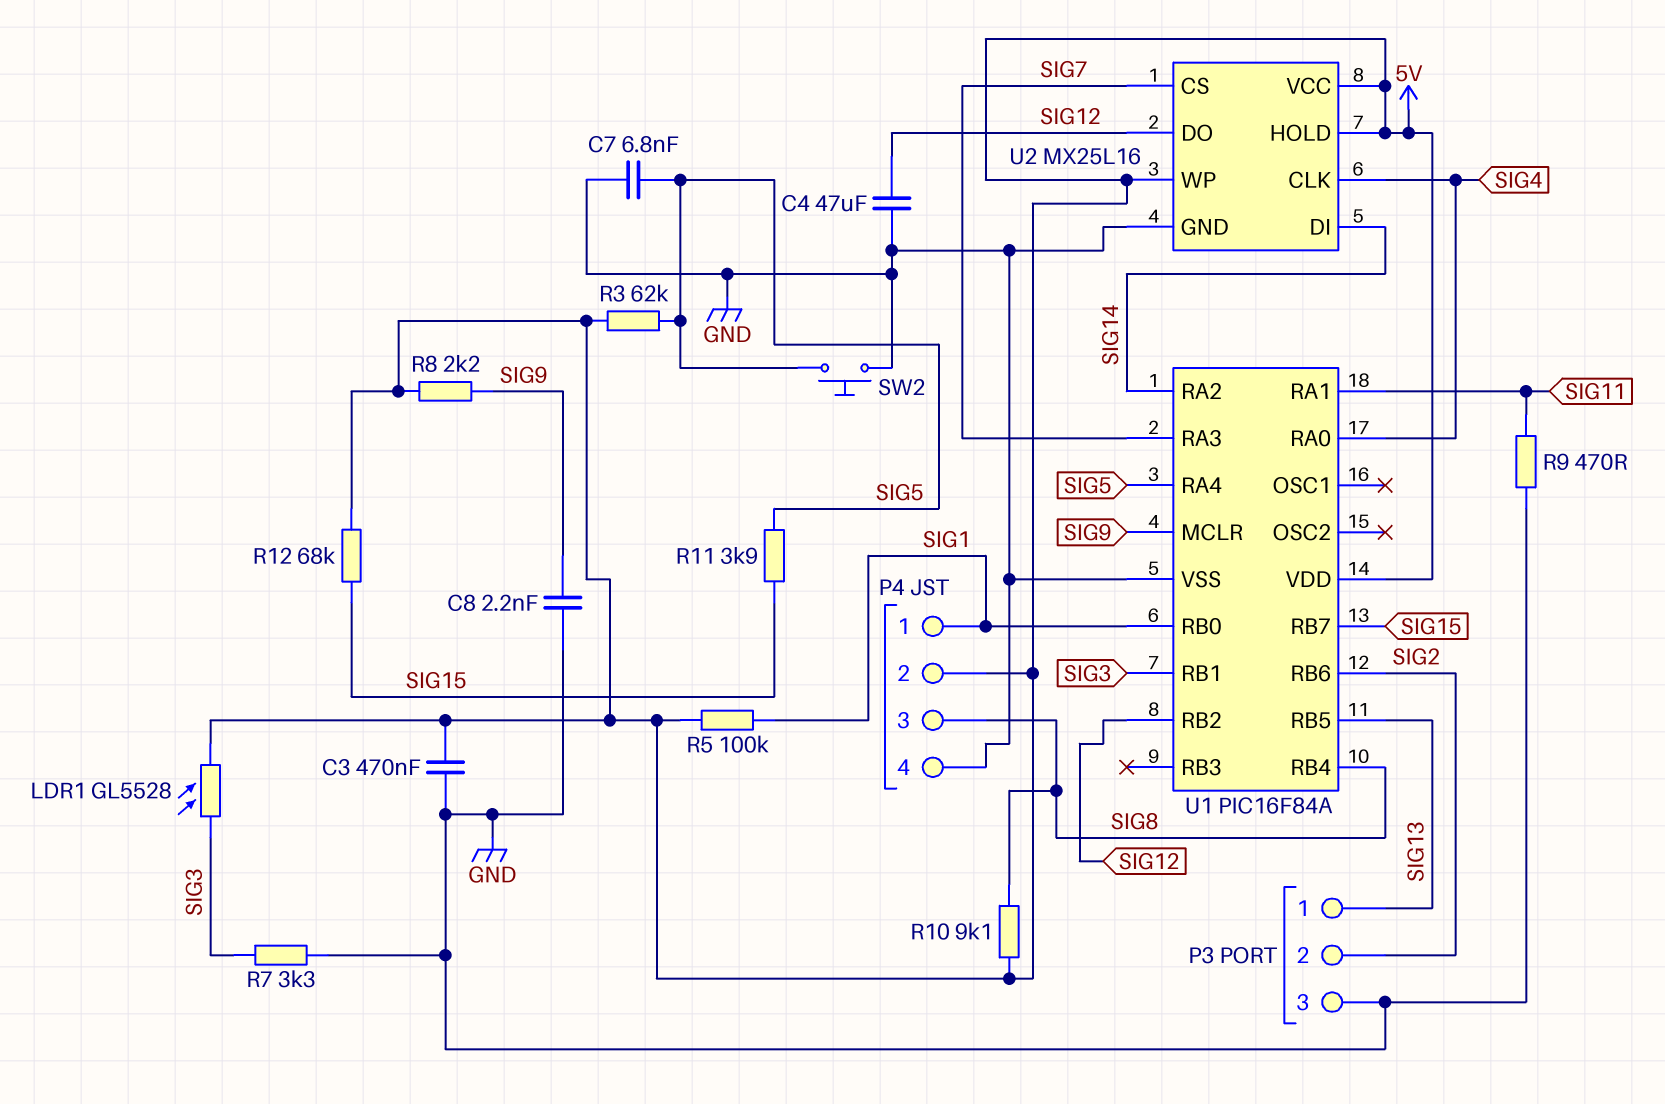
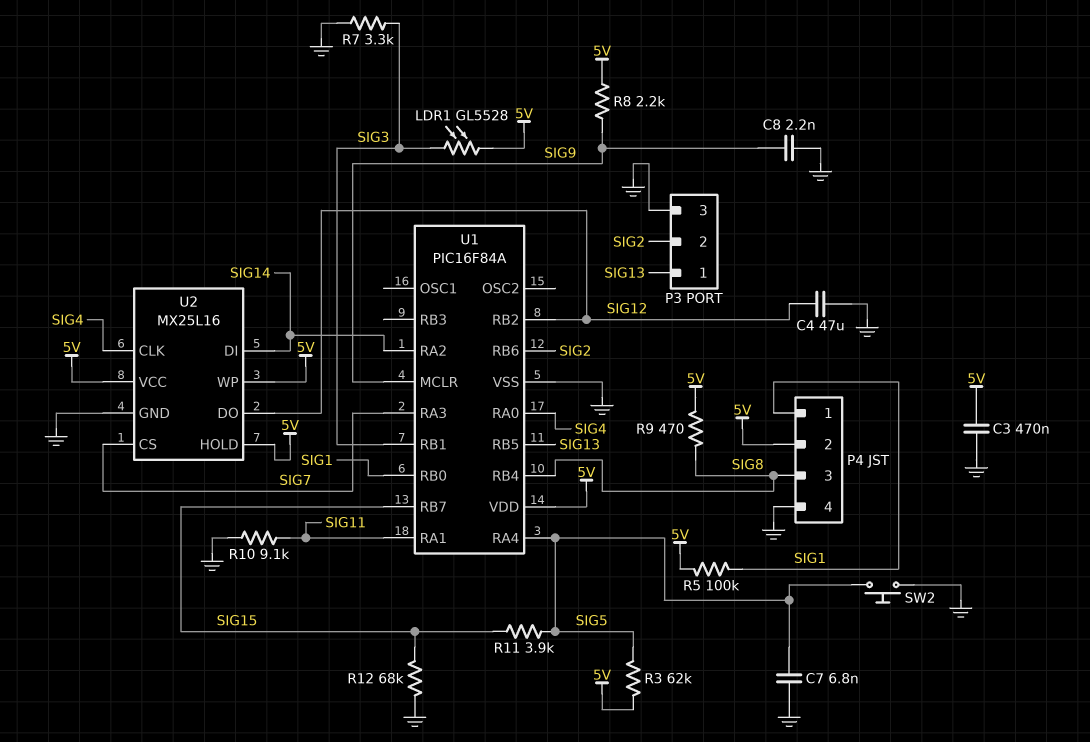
R9: 470 (GND, SIG11) -> 470 (5V, SIG8)
R10: 9.1k (5V, SIG8) -> 9.1k (GND, SIG11)
R12: 68k (5V, SIG15) -> 68k (GND, SIG15)

